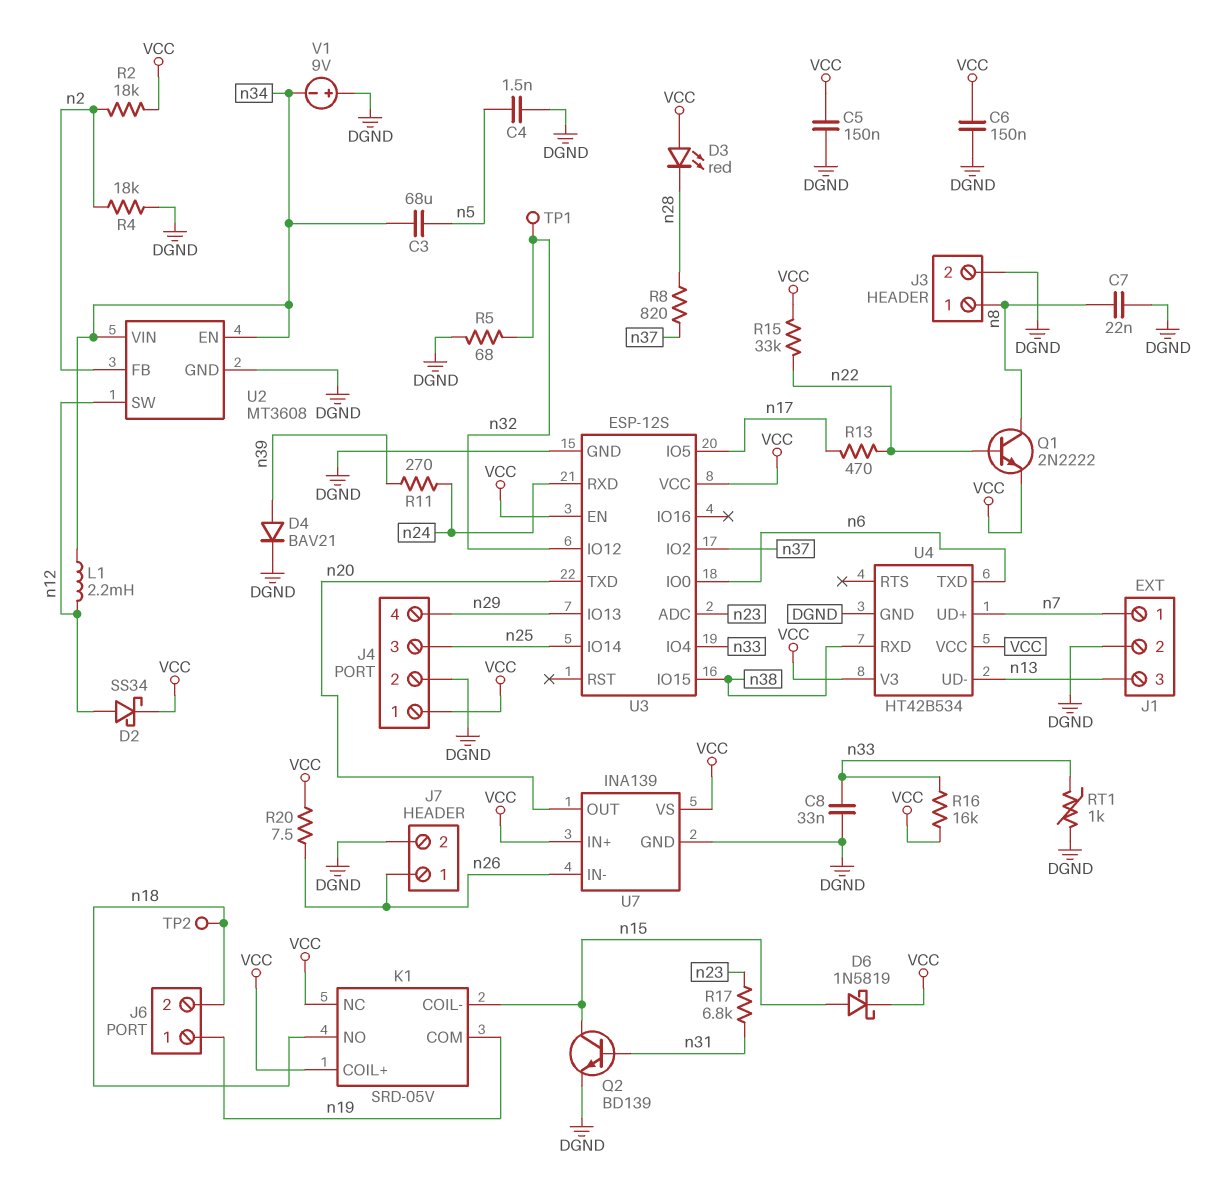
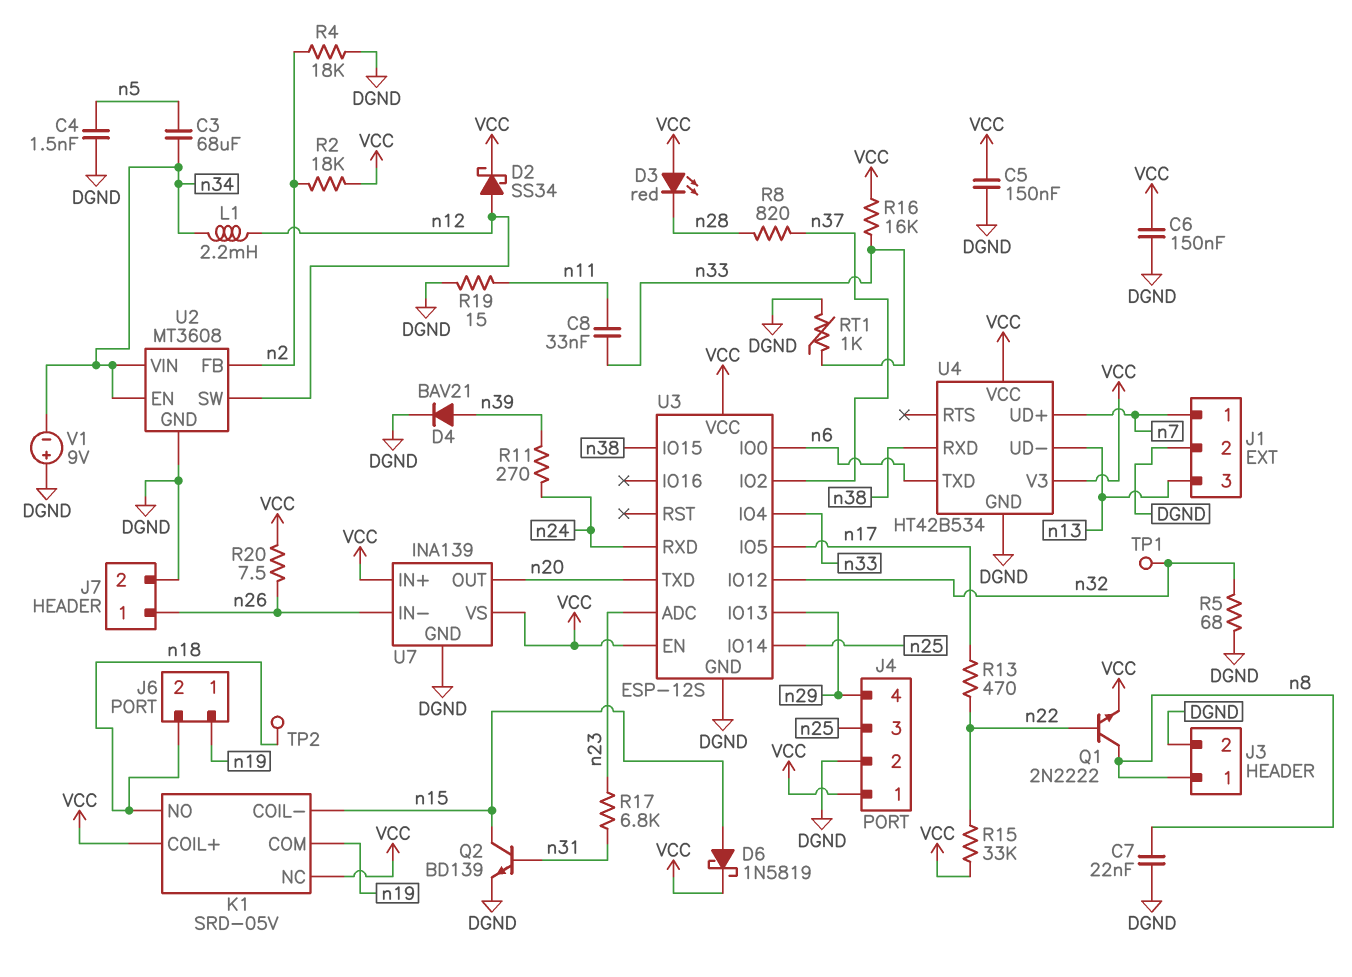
C8: 33nF (DGND, n33) -> 33nF (n11, n33)
R19: none -> 15 (DGND, n11)

